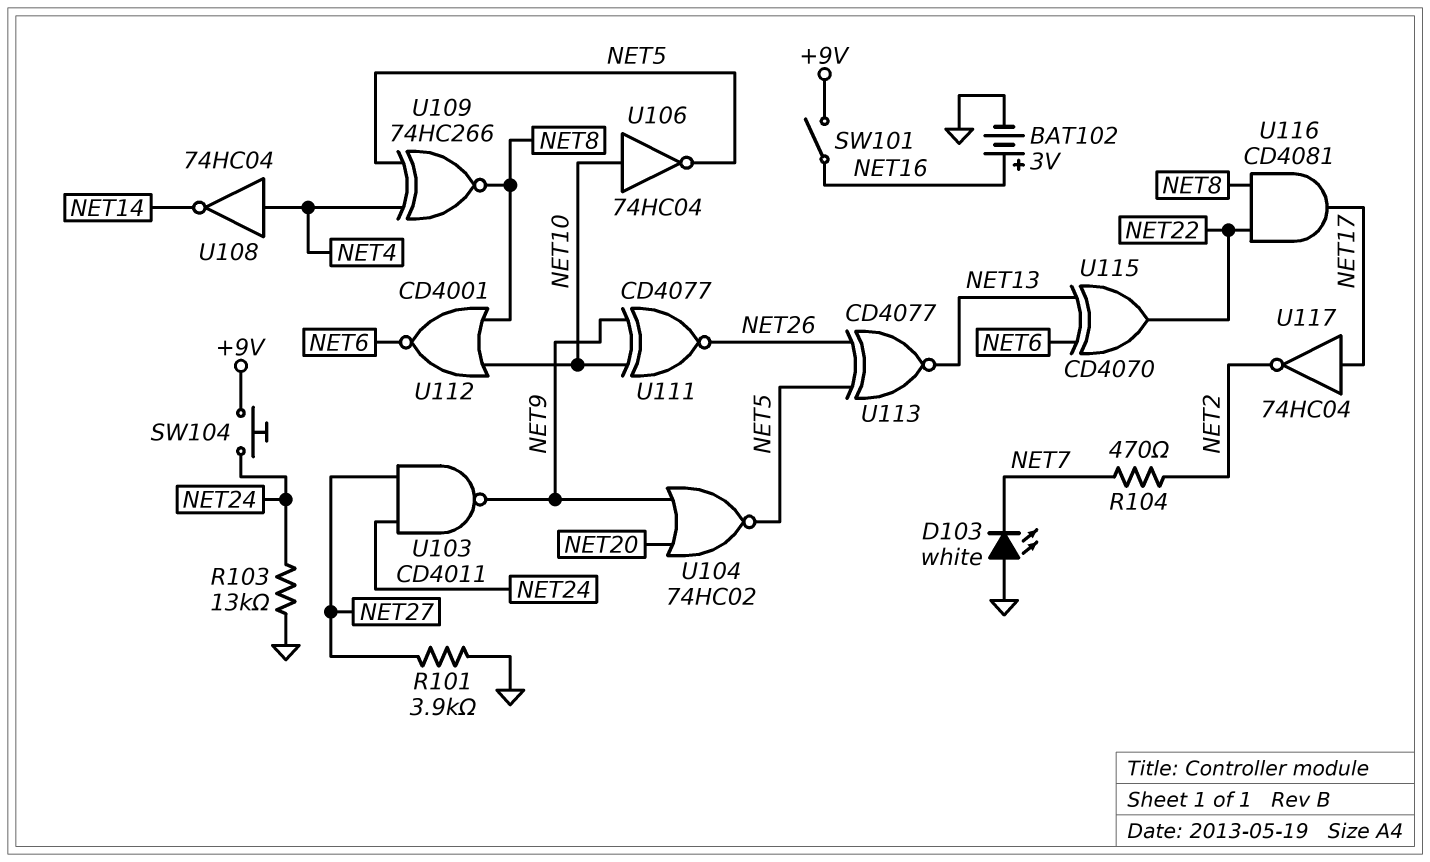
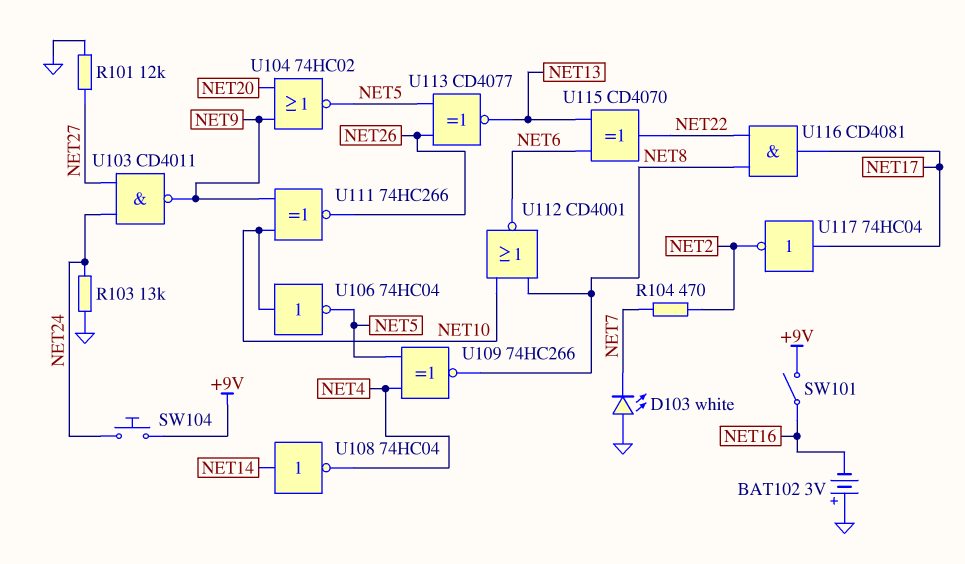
BAT102: 3V (plus NET16, minus GND) -> 3V (plus GND, minus NET16)
R101: 3.9k (GND, NET27) -> 12k (GND, NET27)
U108: NOT 74HC04 (in NET4, out NET14) -> NOT 74HC04 (in NET14, out NET4)
U111: XNOR CD4077 (in NET9, in NET10, out NET26) -> XNOR 74HC266 (in NET9, in NET10, out NET26)

